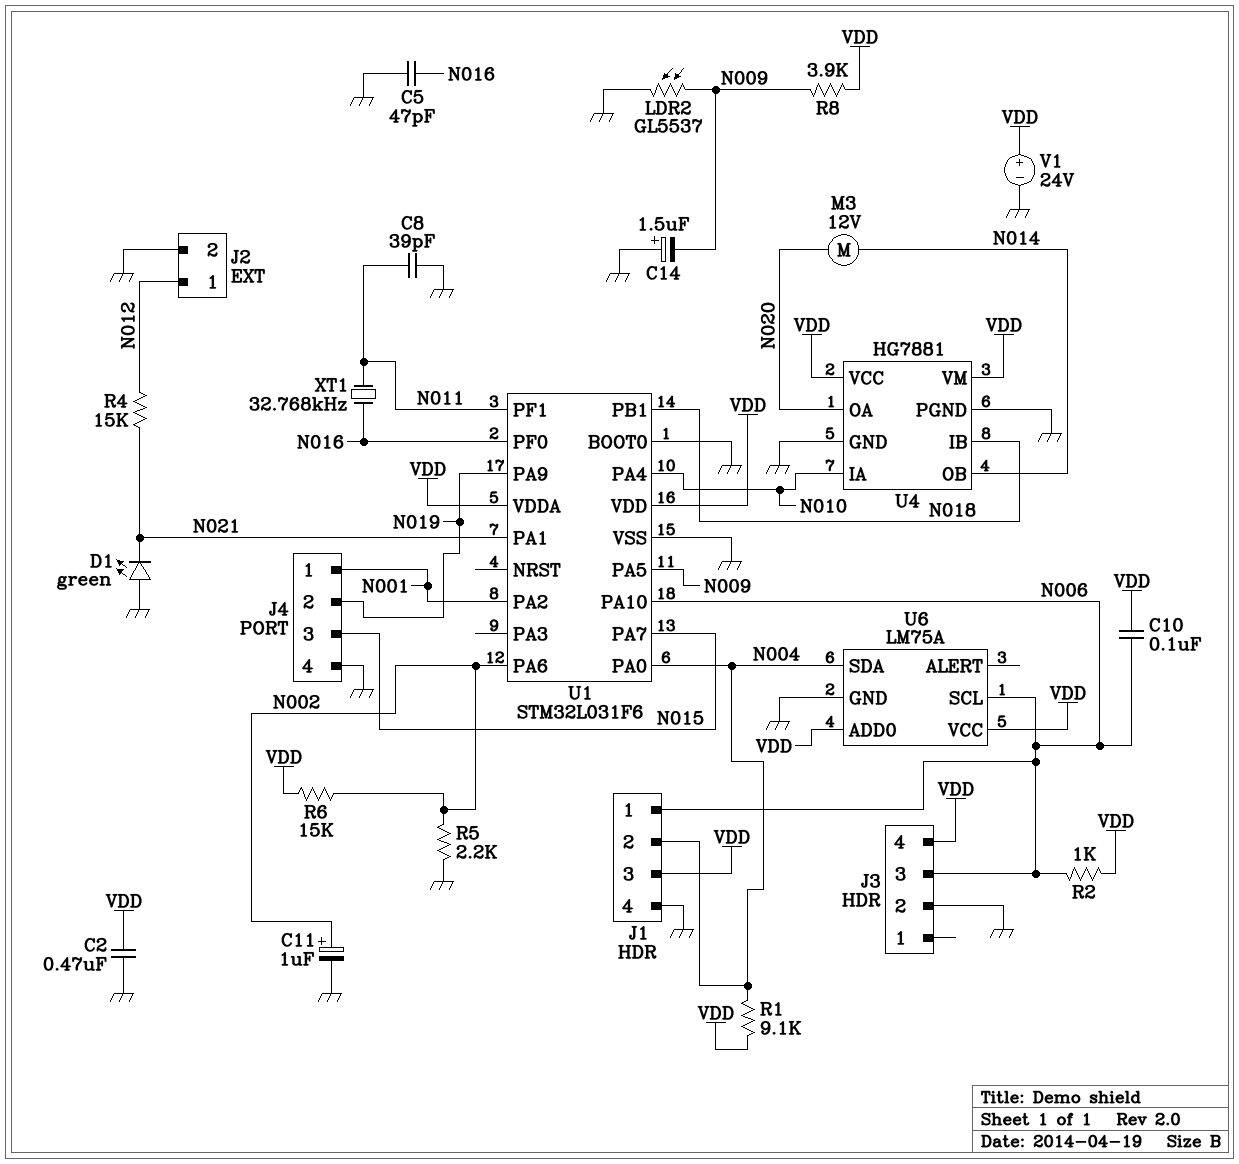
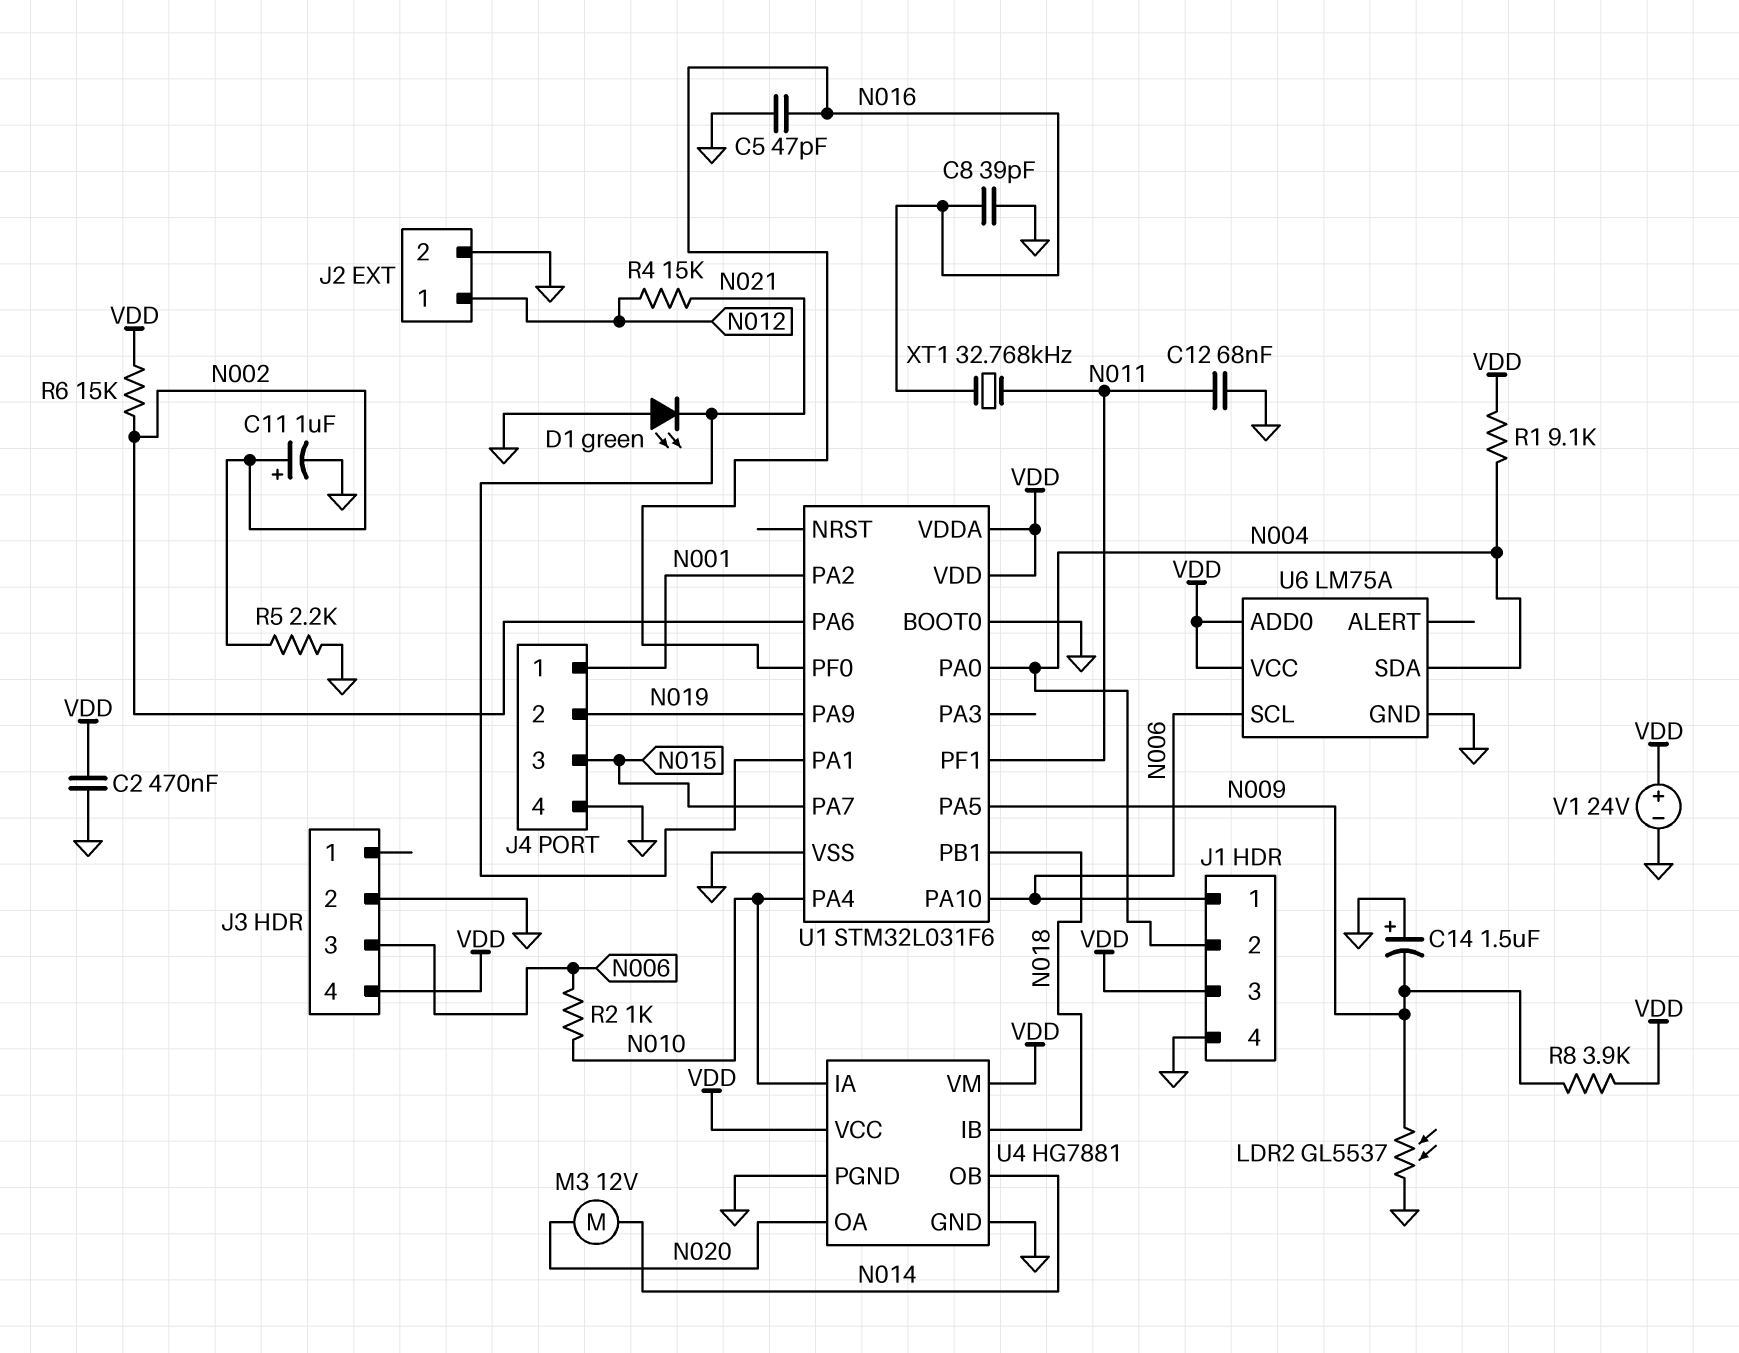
C8: 39pF (GND, N011) -> 39pF (GND, N016)
C10: 100nF (N006, VDD) -> none
C12: none -> 68nF (GND, N011)
R2: 1k (N006, VDD) -> 1k (N006, N010)

